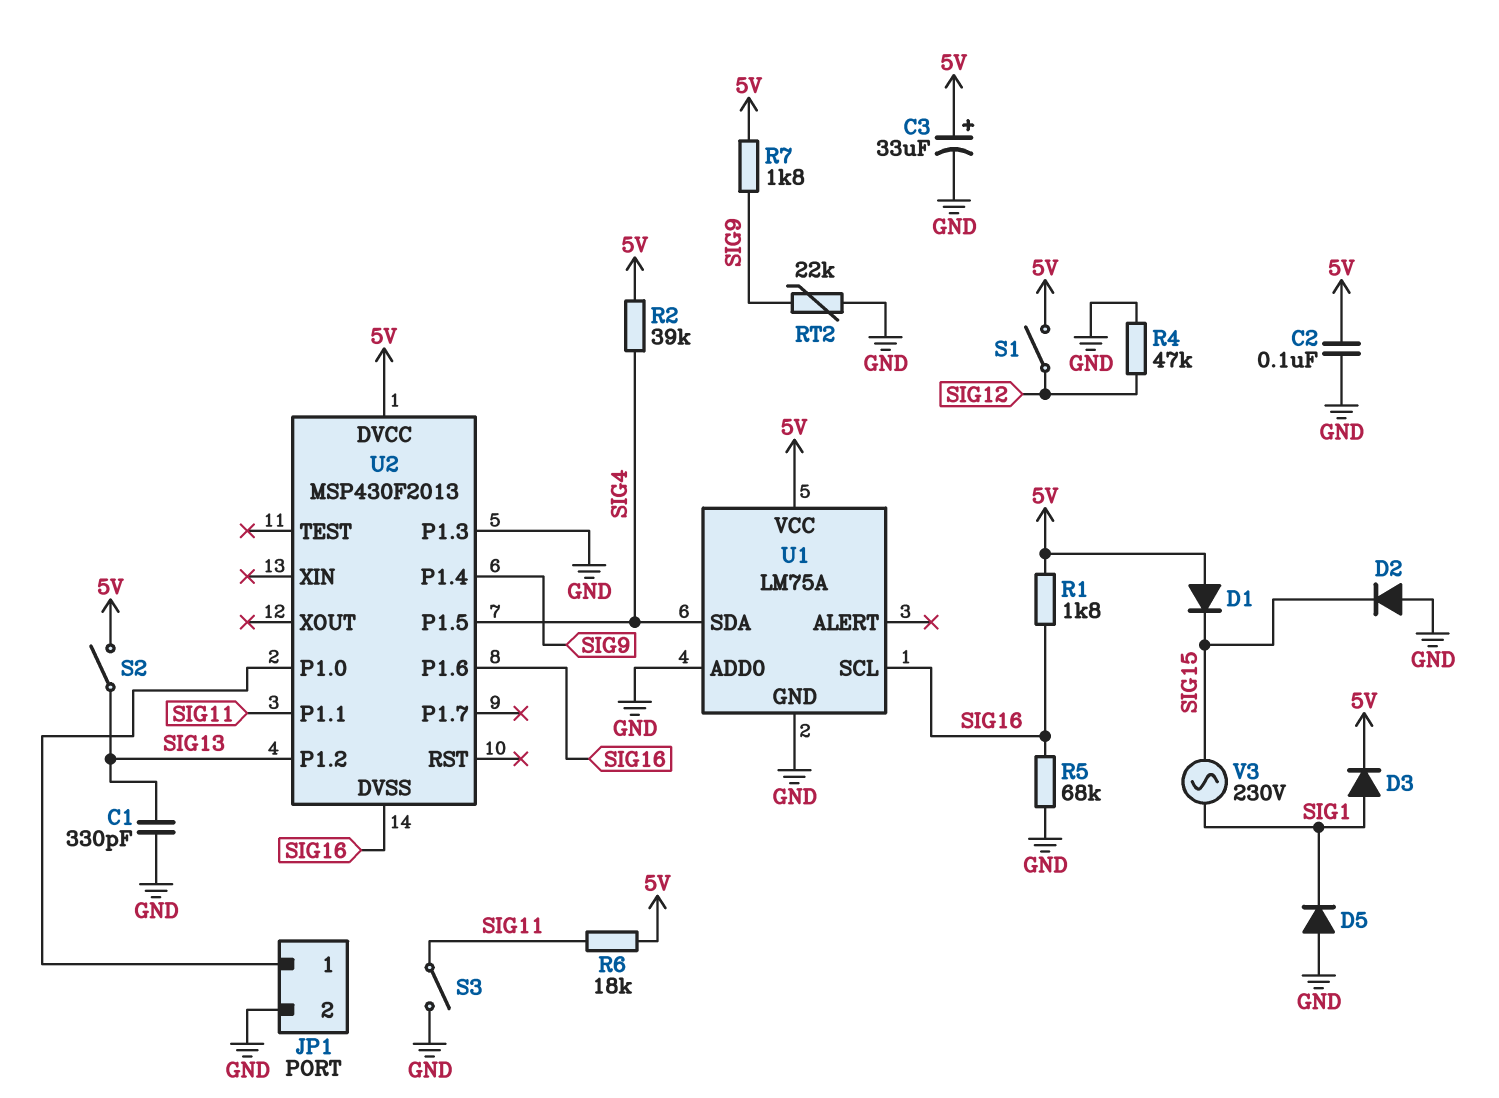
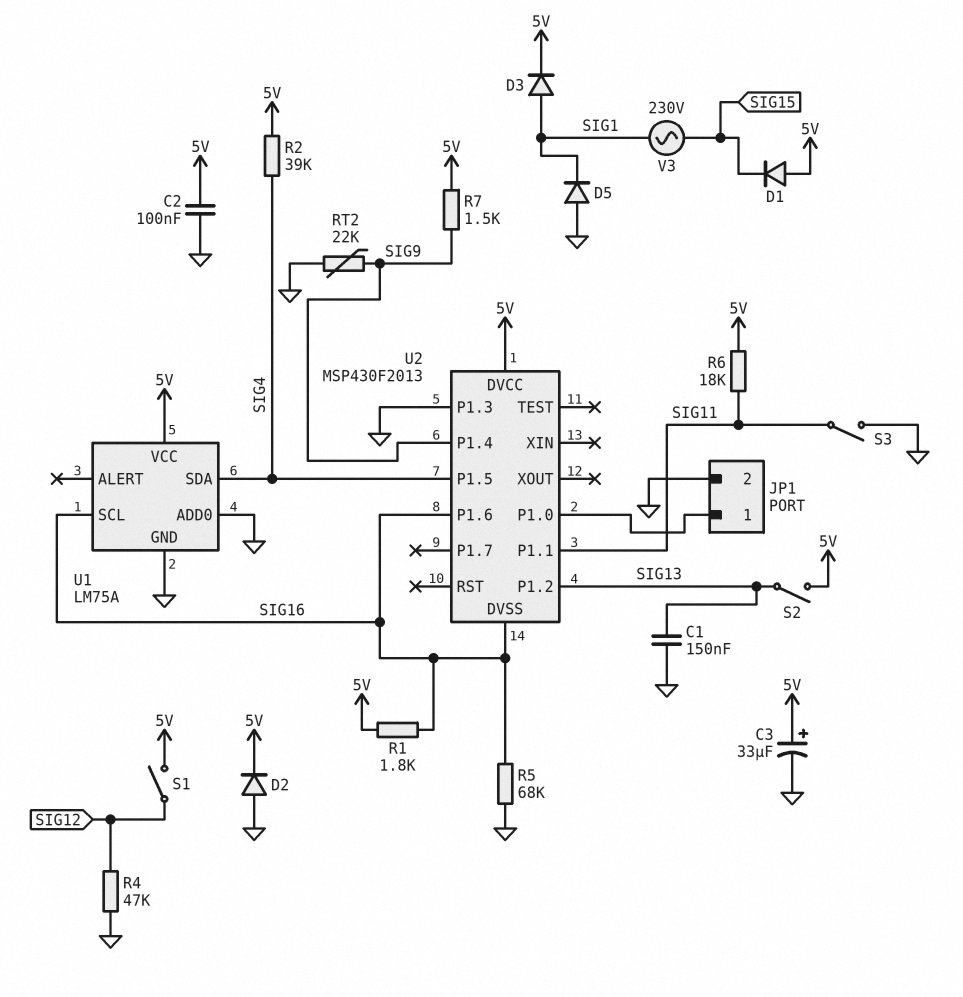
C1: 330pF (GND, SIG13) -> 150nF (GND, SIG13)
D2: diode (A GND, K SIG15) -> diode (A GND, K 5V)
R7: 1.8k (5V, SIG9) -> 1.5k (5V, SIG9)

